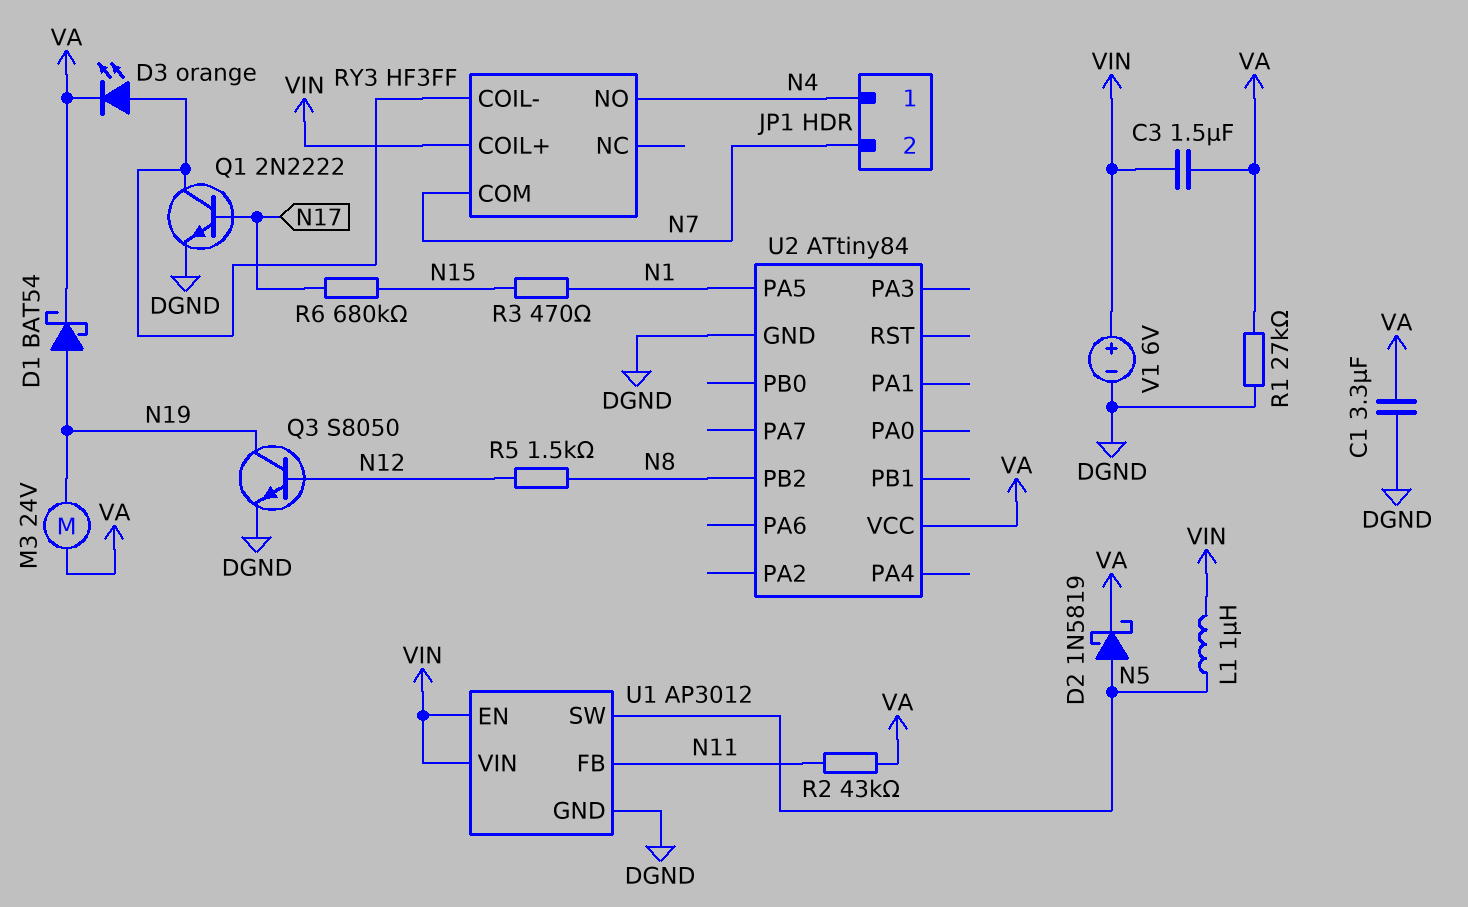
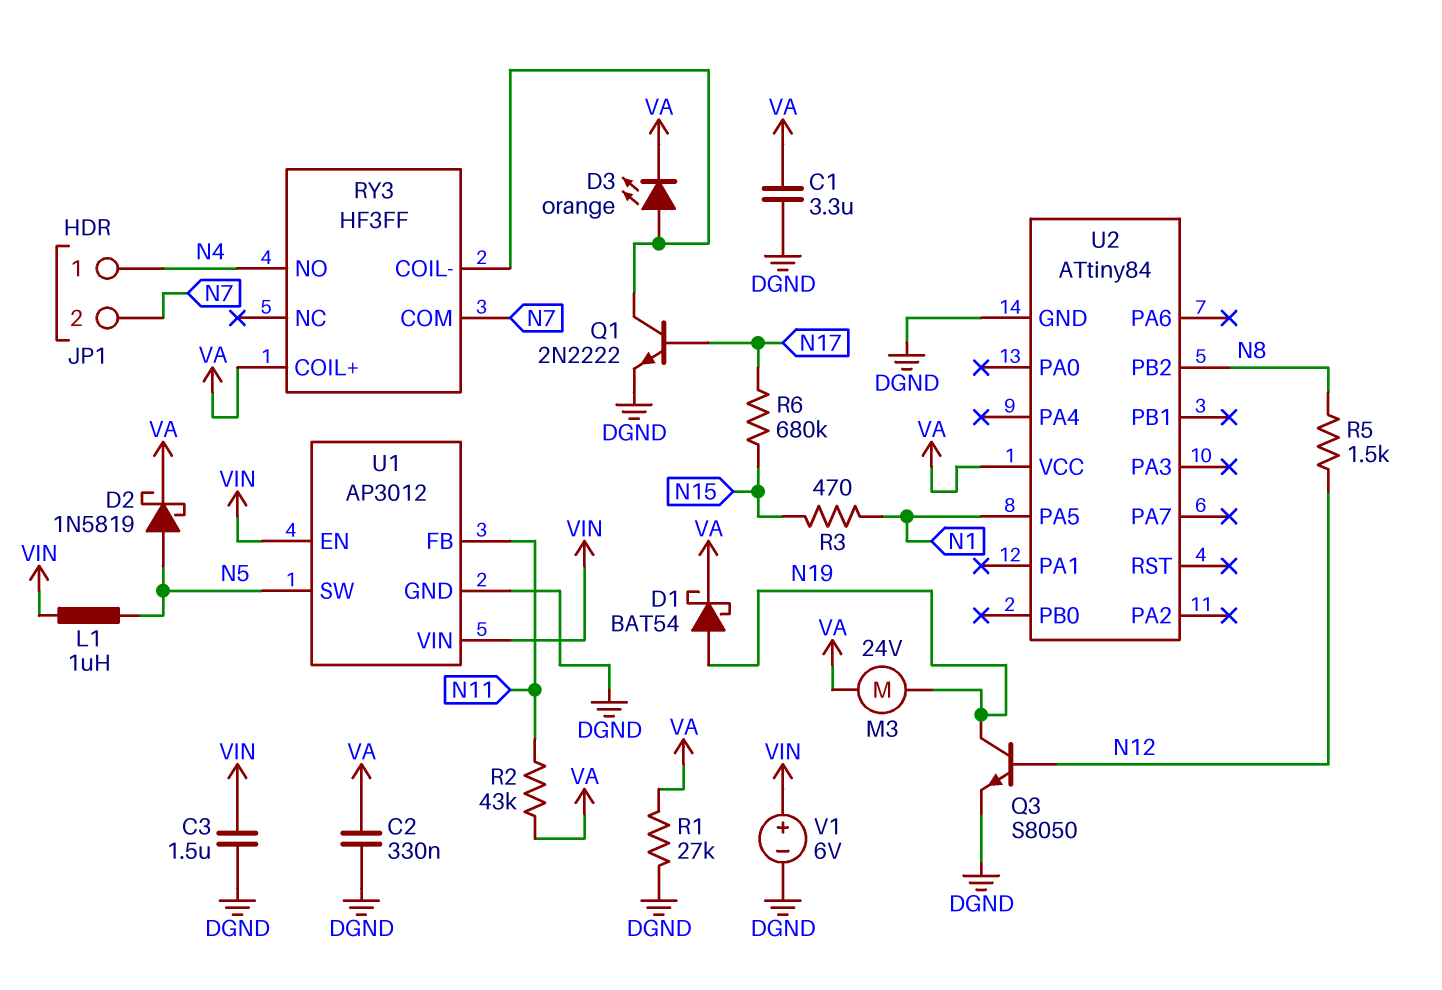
C2: none -> 330nF (DGND, VA)
C3: 1.5uF (VA, VIN) -> 1.5uF (DGND, VIN)
RY3 pin COIL+: VIN -> VA

